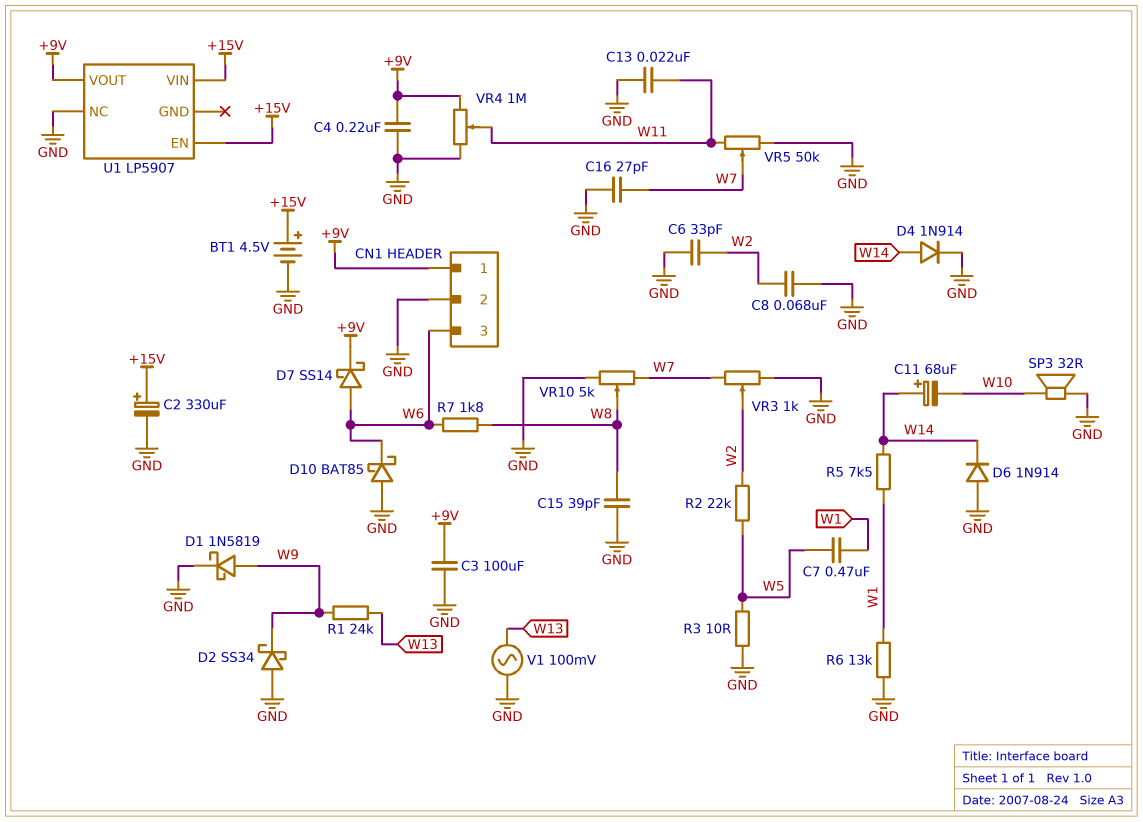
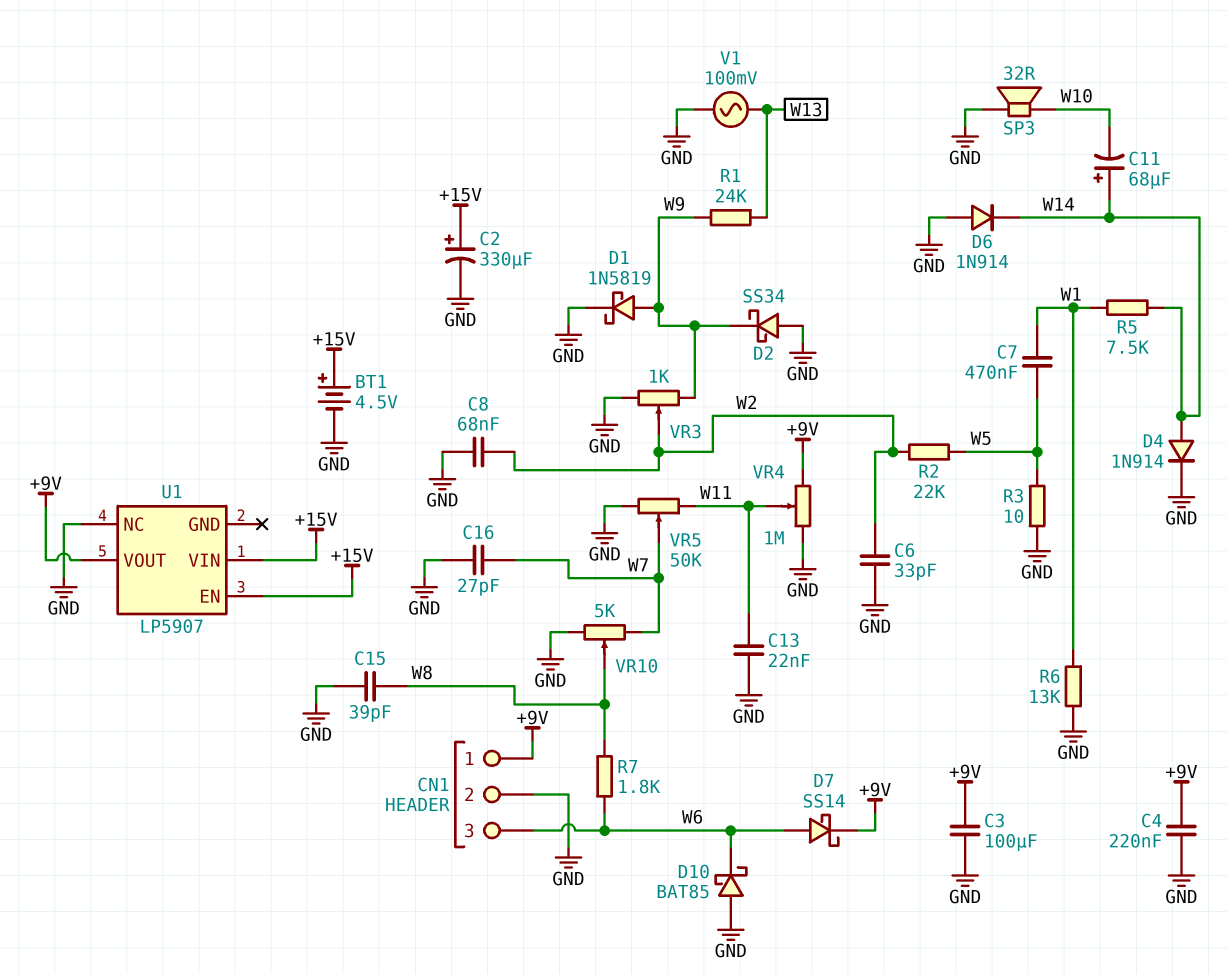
VR3: 1k (GND, W7, wiper W2) -> 1k (GND, W9, wiper W2)

